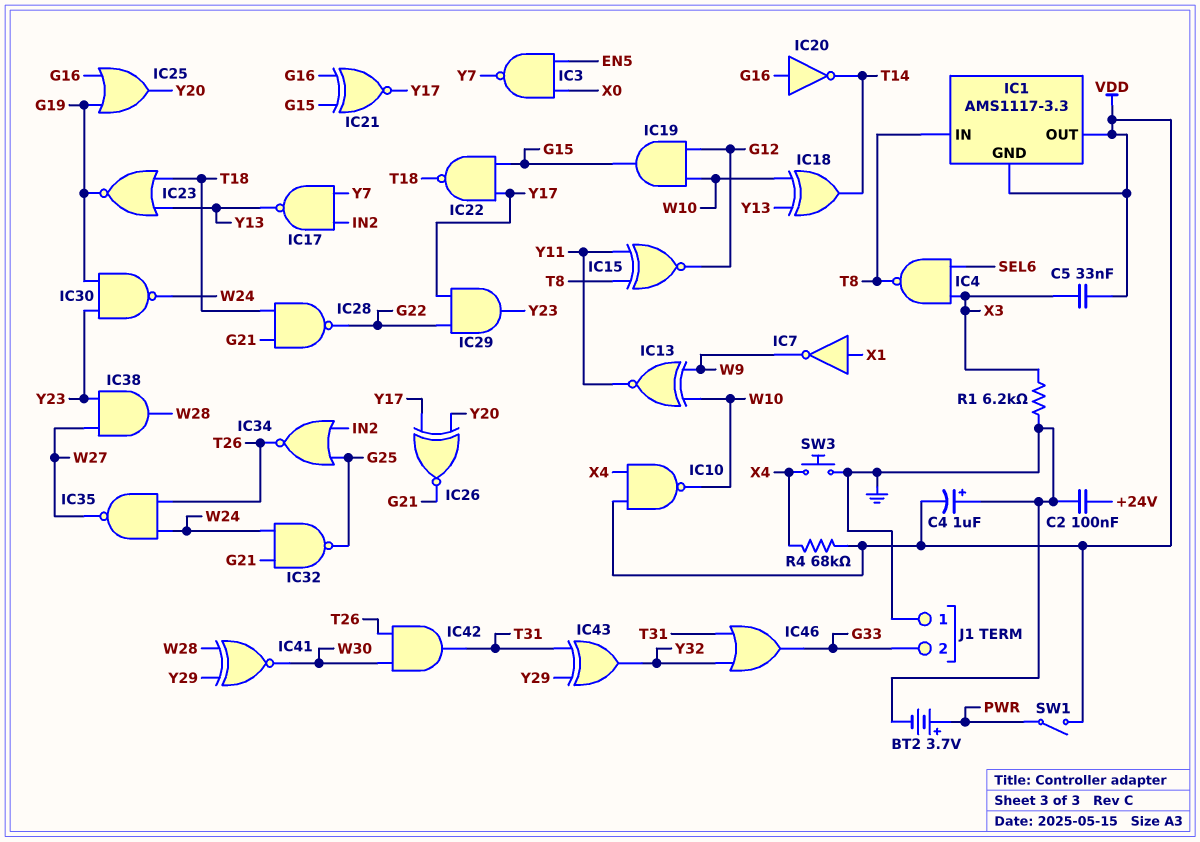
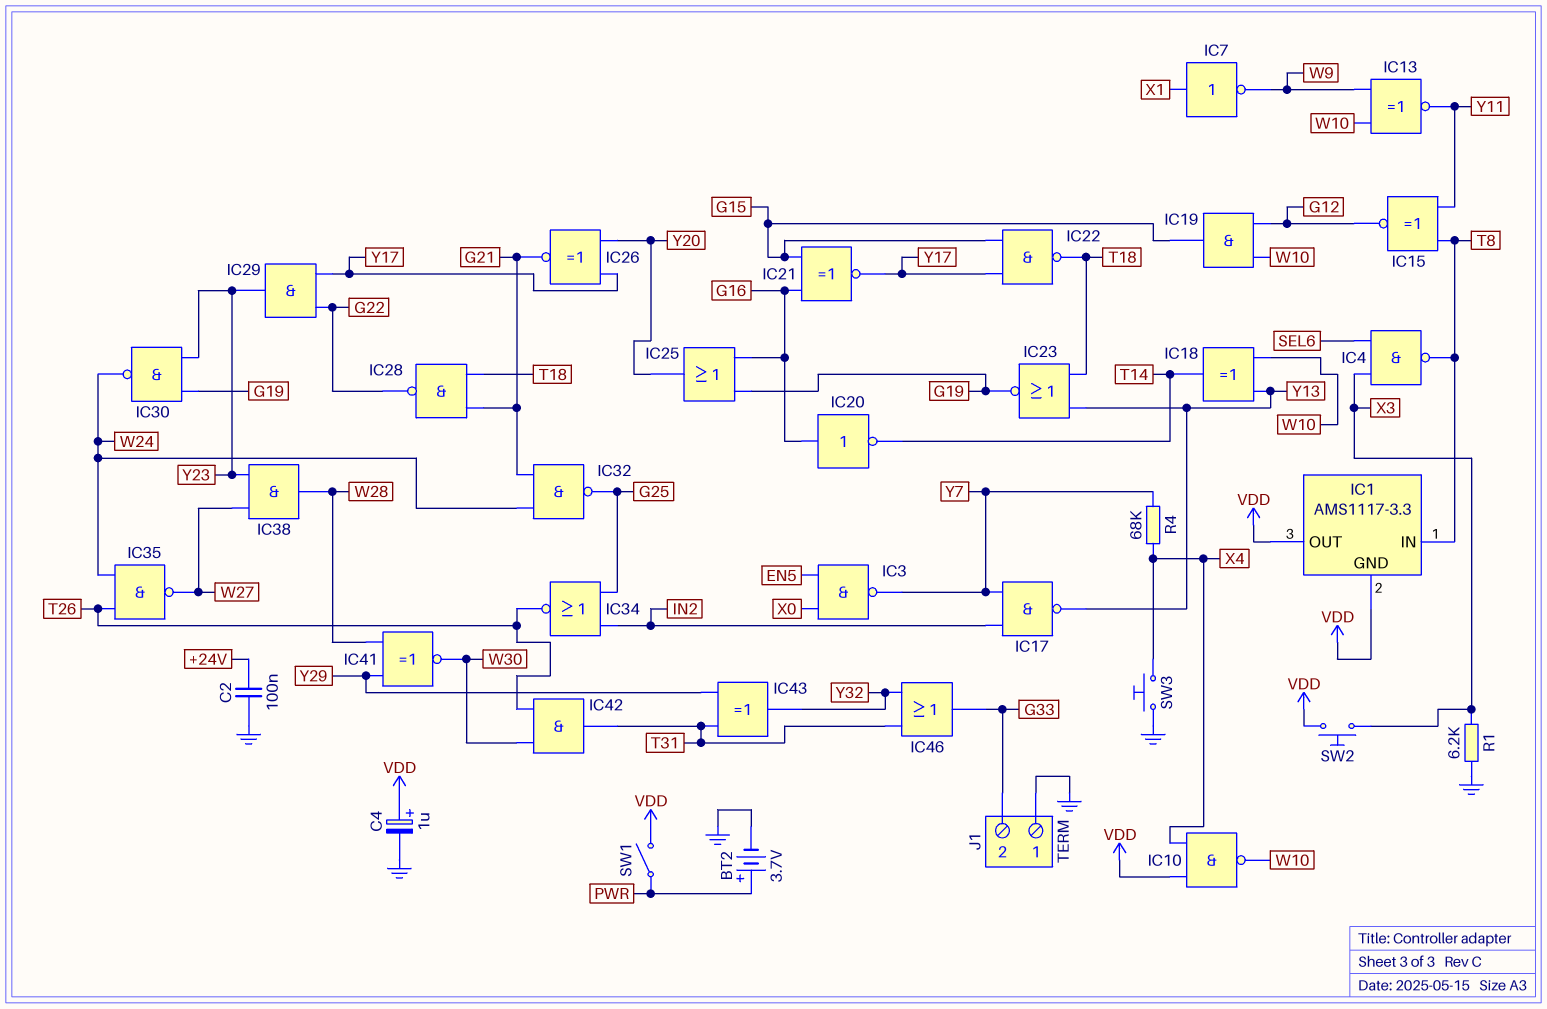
C4: 1uF (plus GND, minus VDD) -> 1uF (plus VDD, minus GND)
C5: 33nF (VDD, X3) -> none
R4: 68k (VDD, X4) -> 68k (X4, Y7)
SW2: none -> button (VDD, X3)

